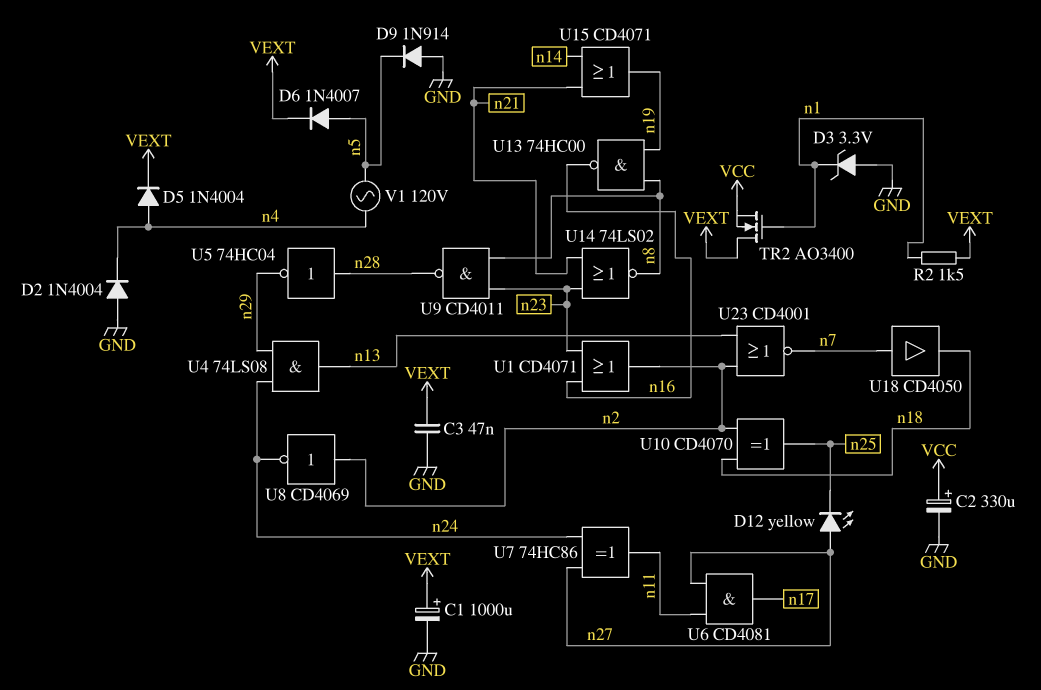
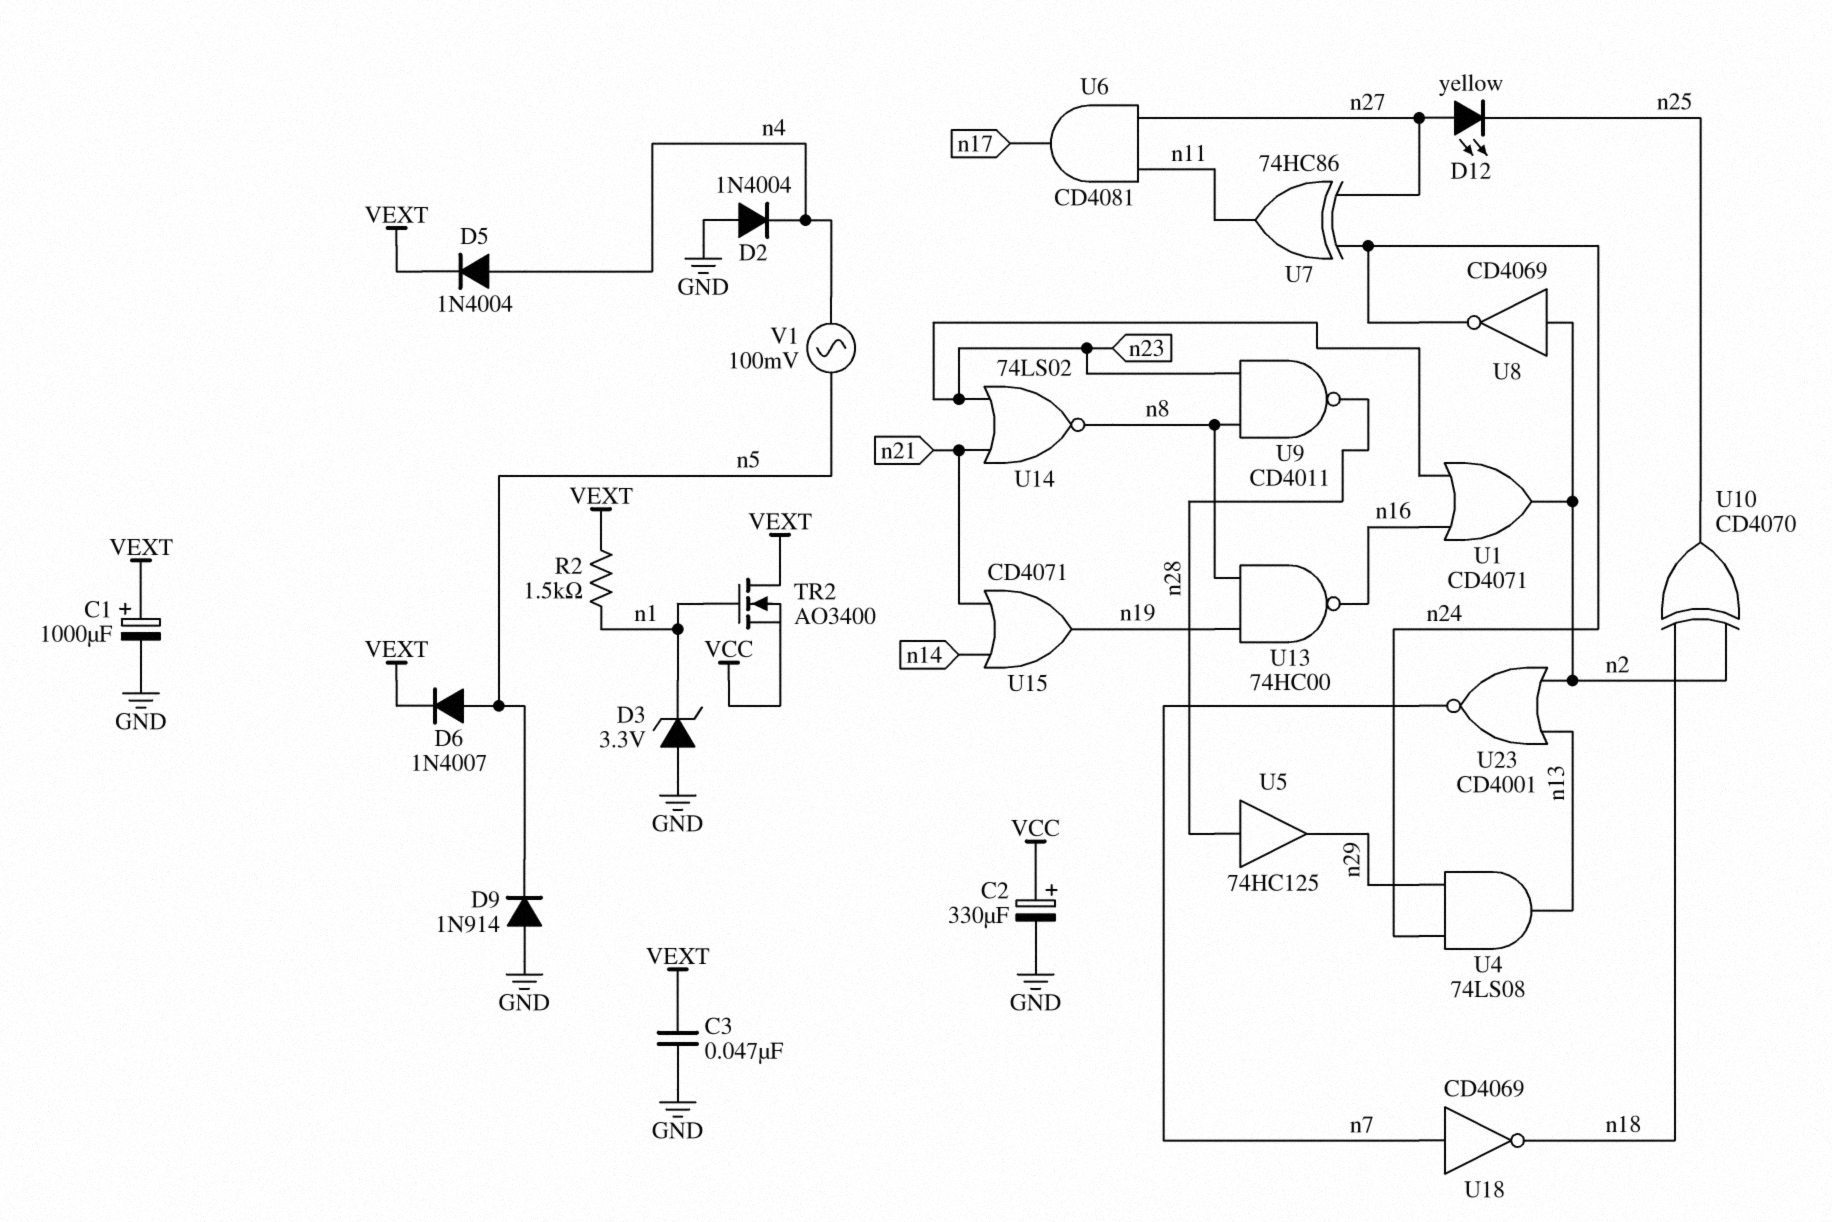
U5: NOT 74HC04 (in n28, out n29) -> buffer 74HC125 (in n28, out n29)
U18: buffer CD4050 (in n7, out n18) -> NOT CD4069 (in n7, out n18)
V1: AC 120V (n4, n5) -> AC 100mV (n4, n5)

